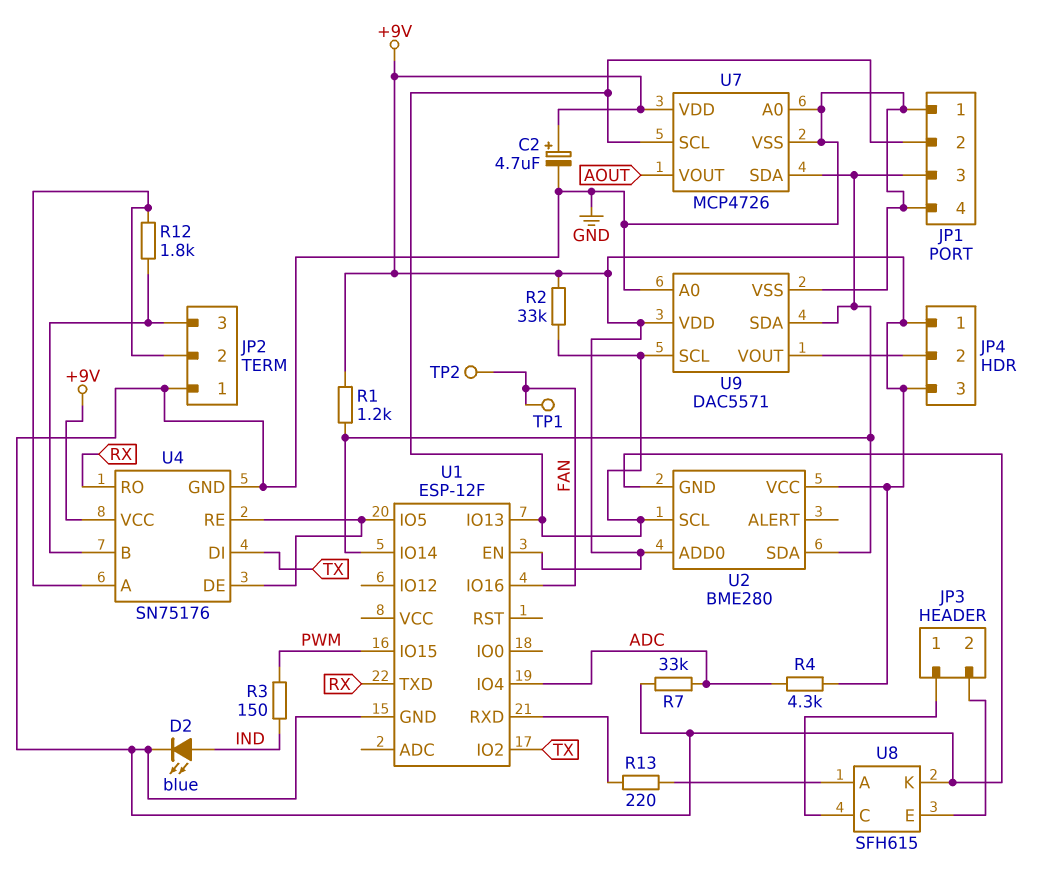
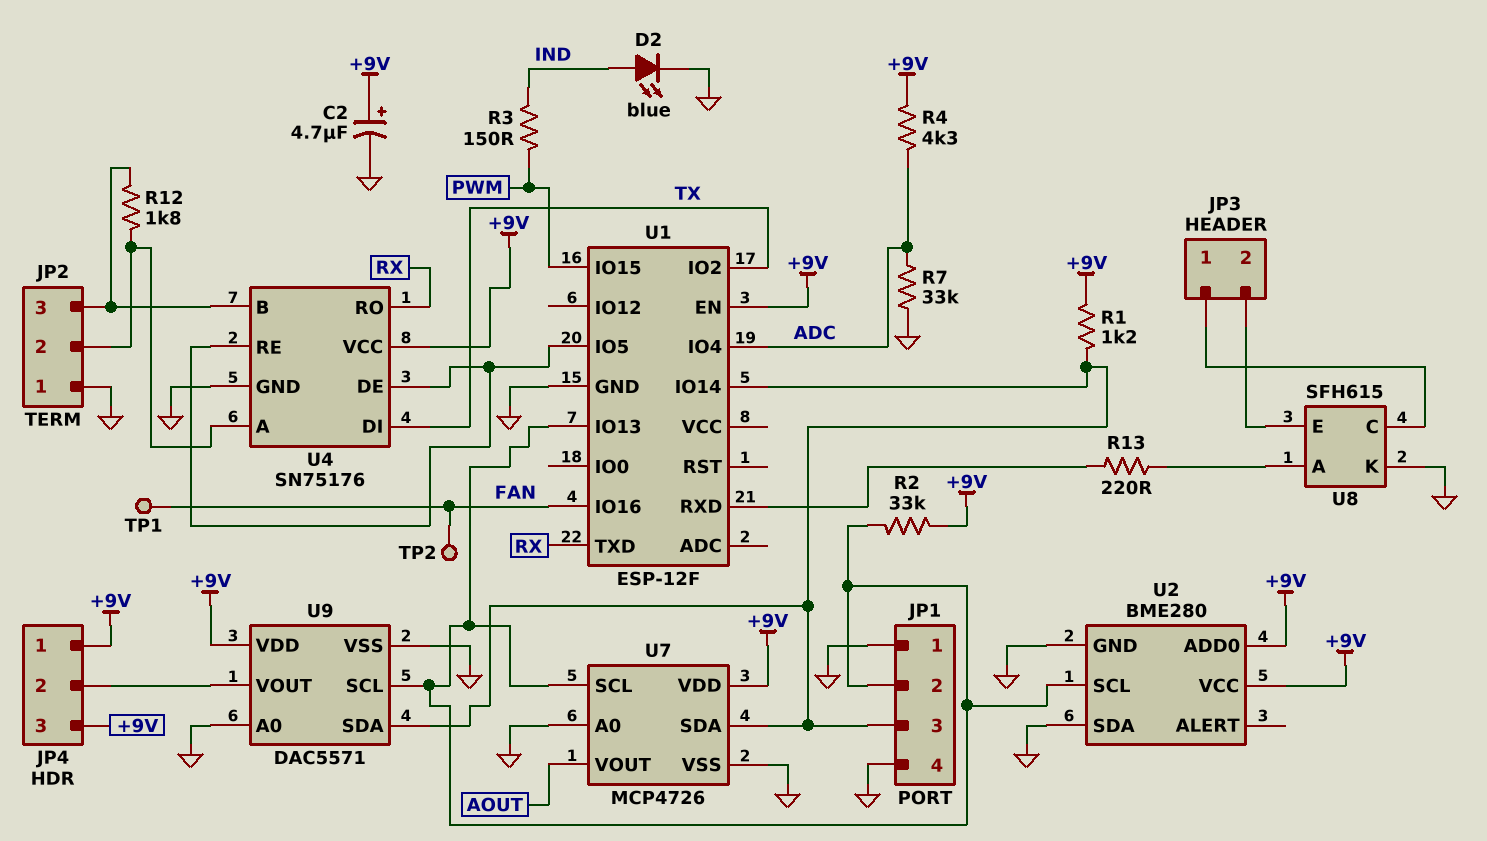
U2 pin SDA: JP1/3 -> GND

